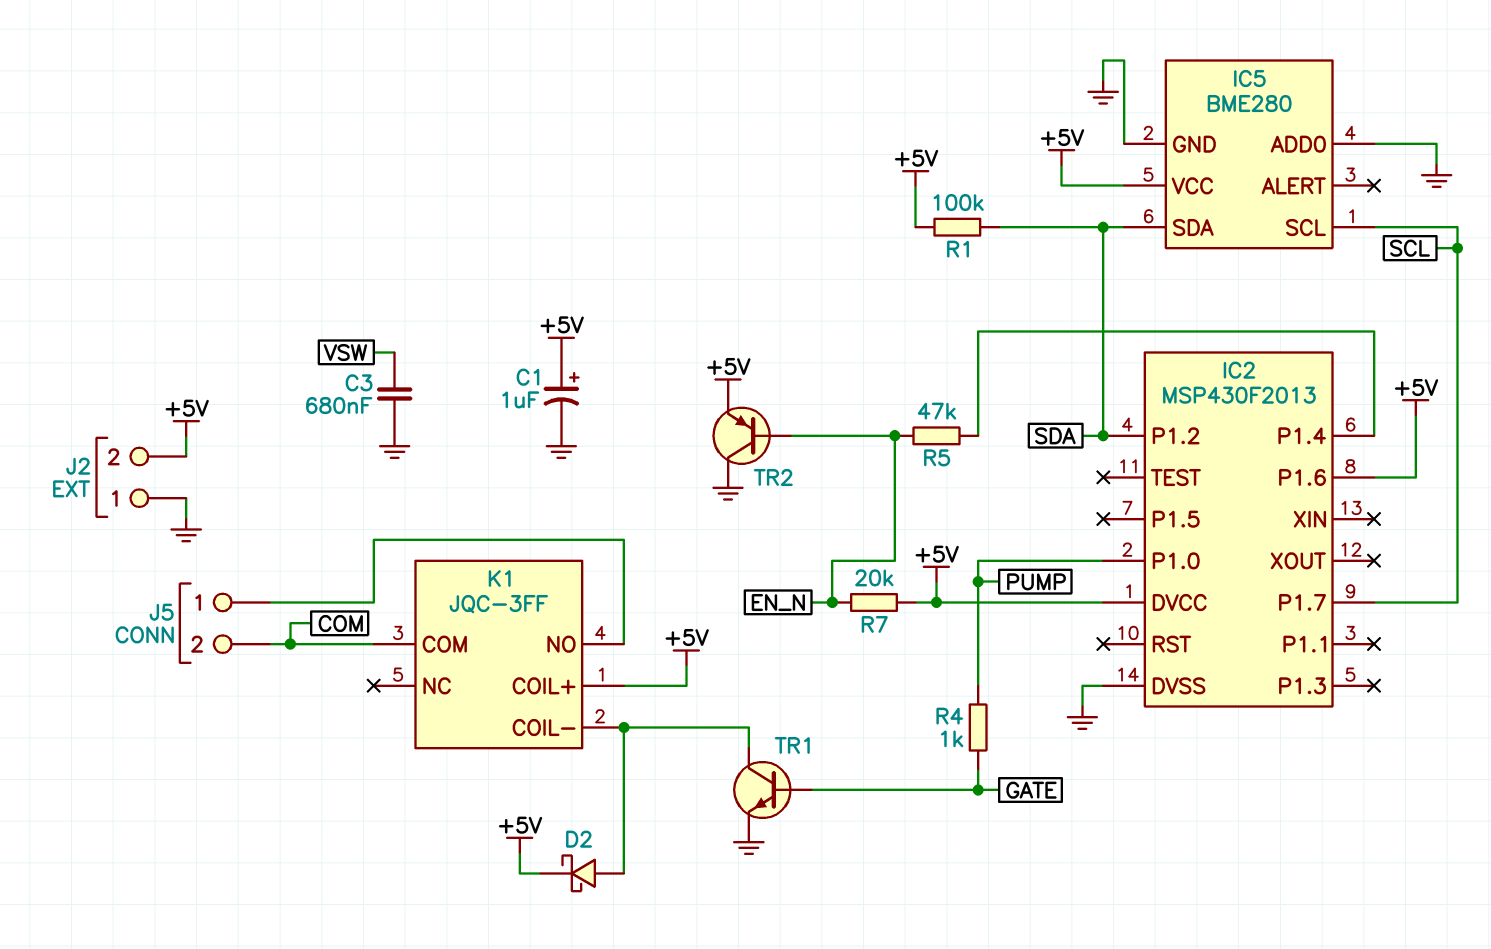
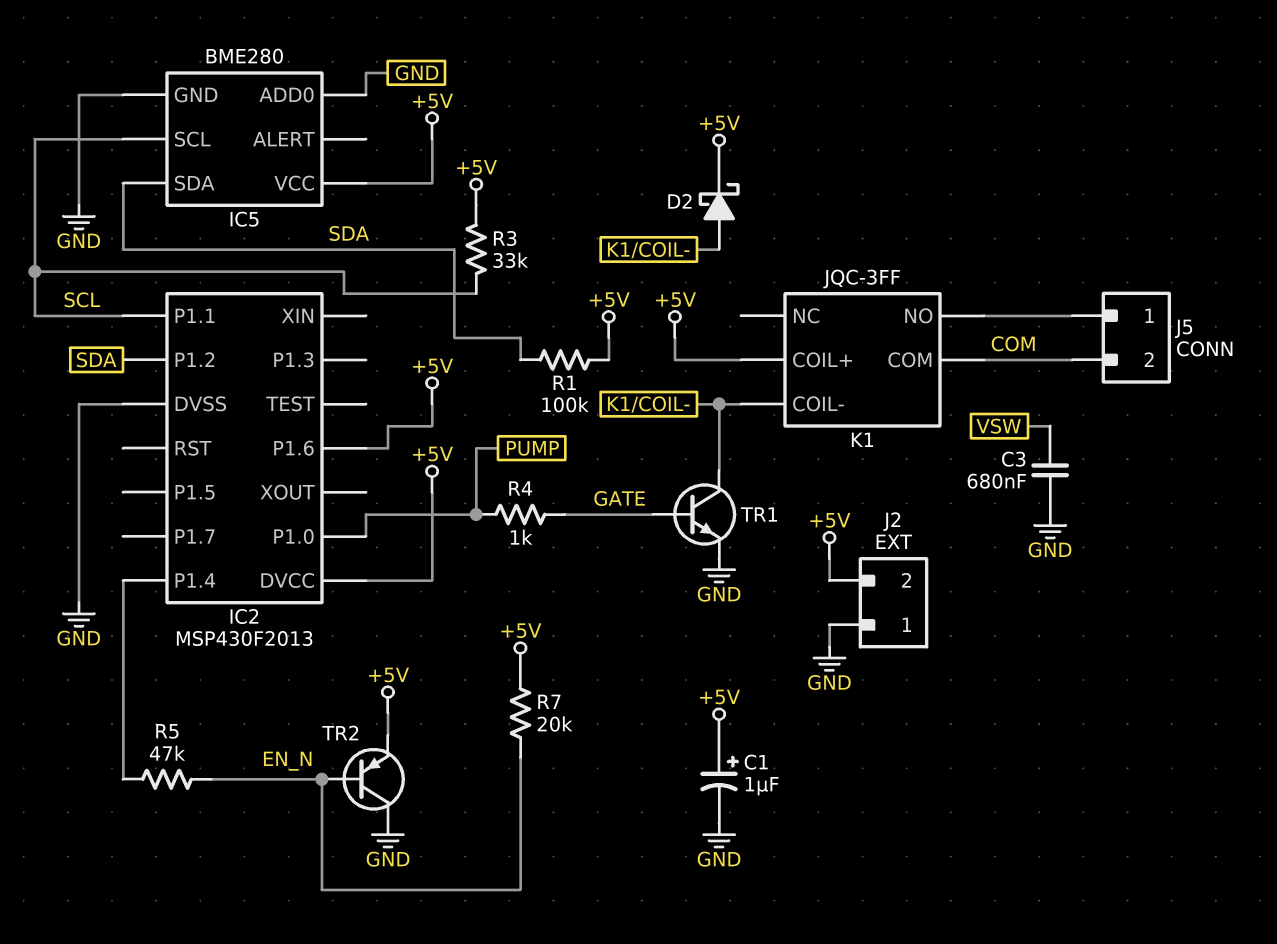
IC2 pin P1.1: none -> SCL
IC2 pin P1.7: SCL -> none
R3: none -> 33k (+5V, SCL)

